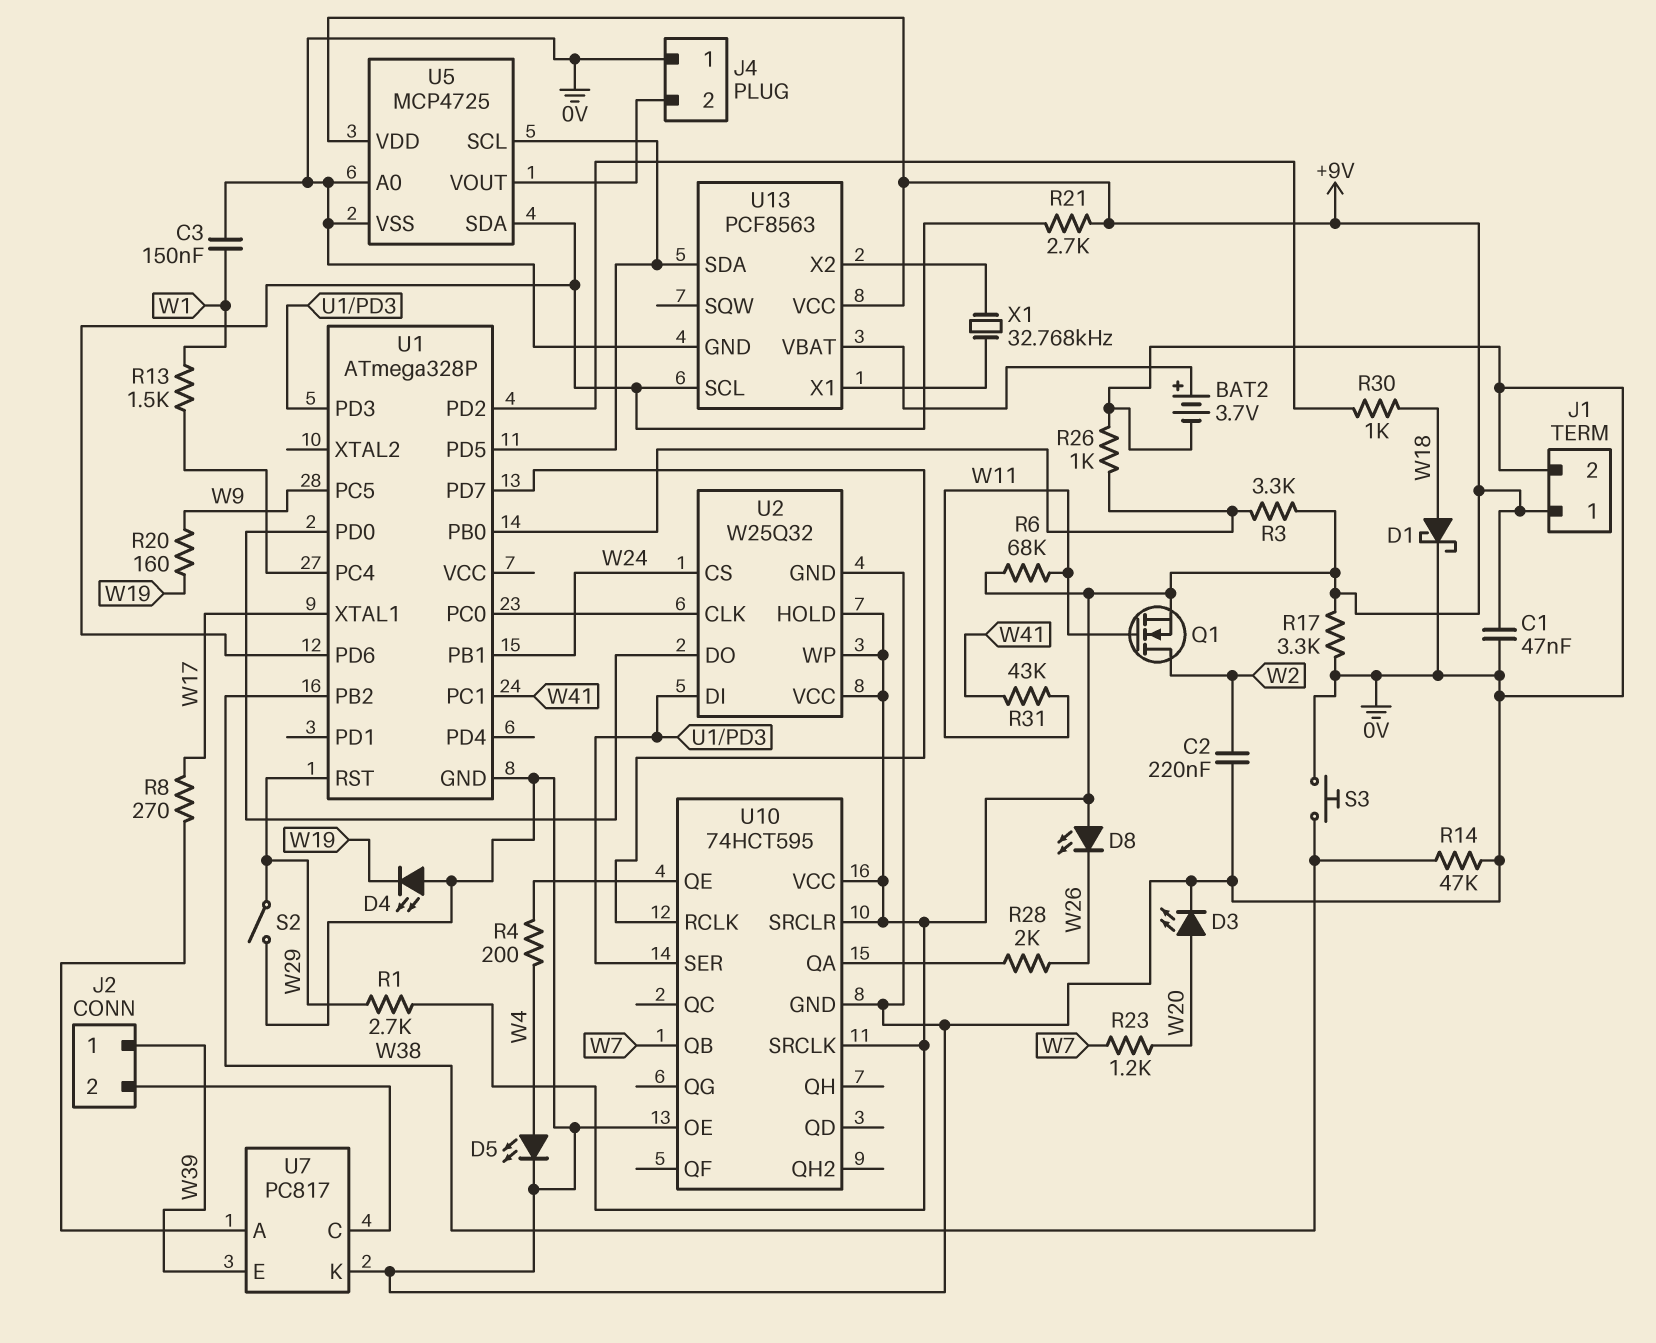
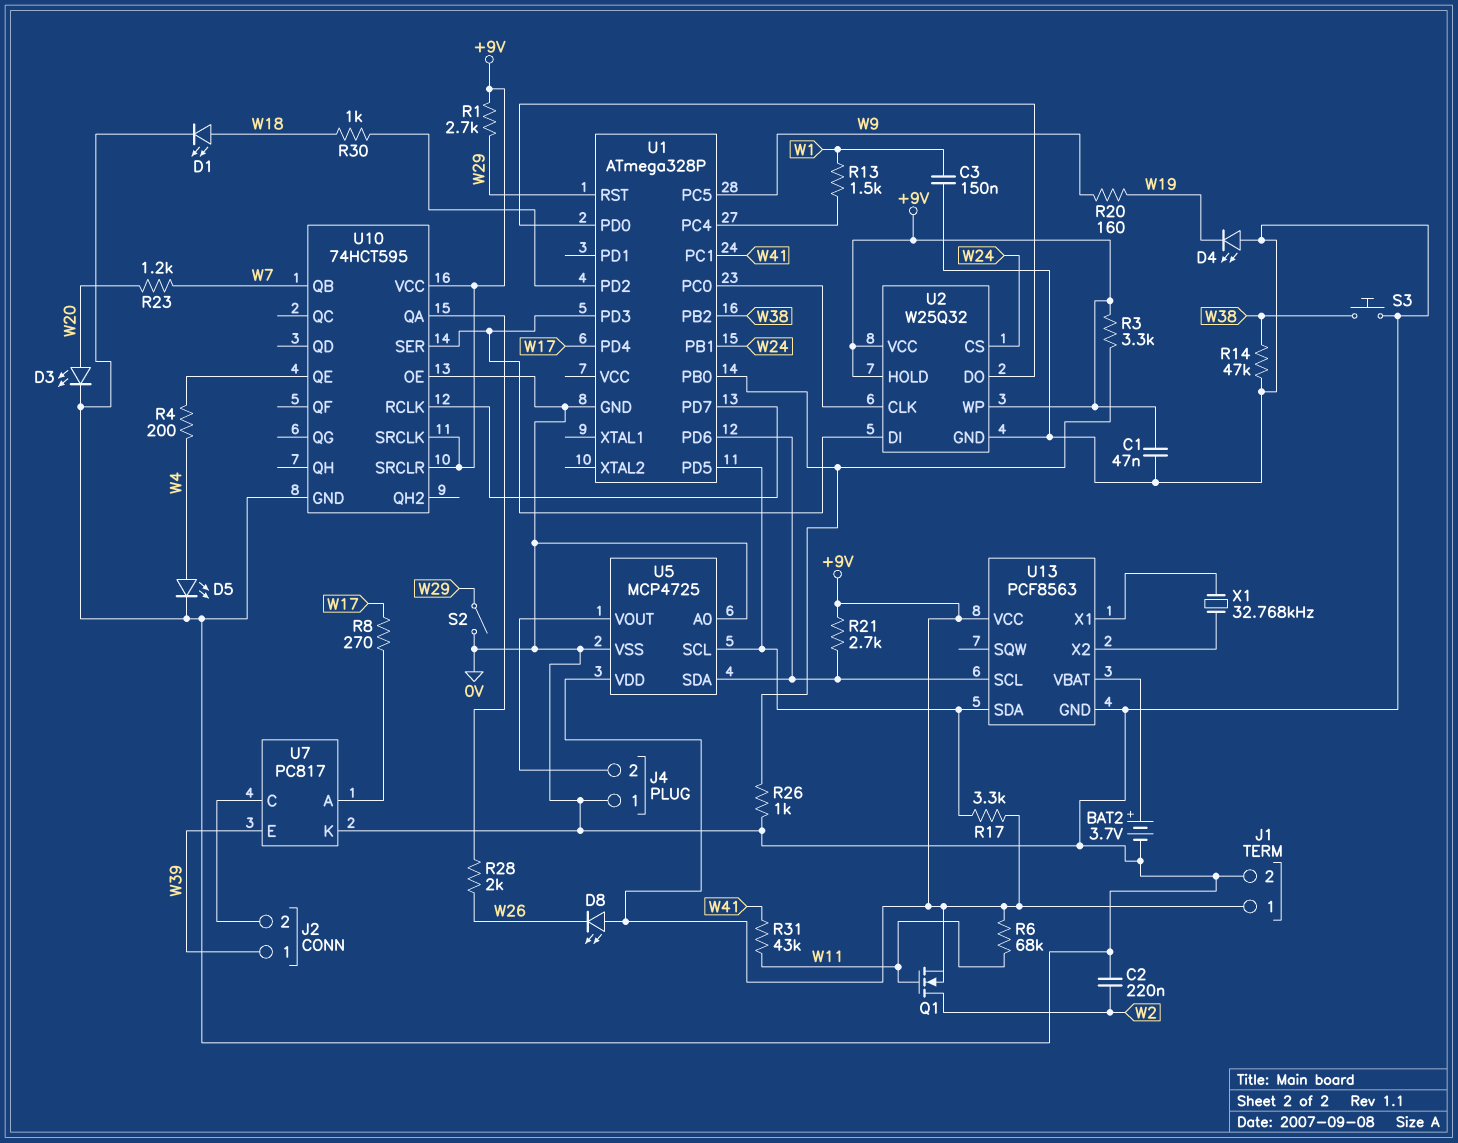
D1: schottky (A W18, K 0V) -> LED (A W18, K 0V)
R17: 3.3k (+9V, 0V) -> 3.3k (+9V, U1/PD5)
U1 pin PD4: none -> W17
U1 pin XTAL1: W17 -> none

